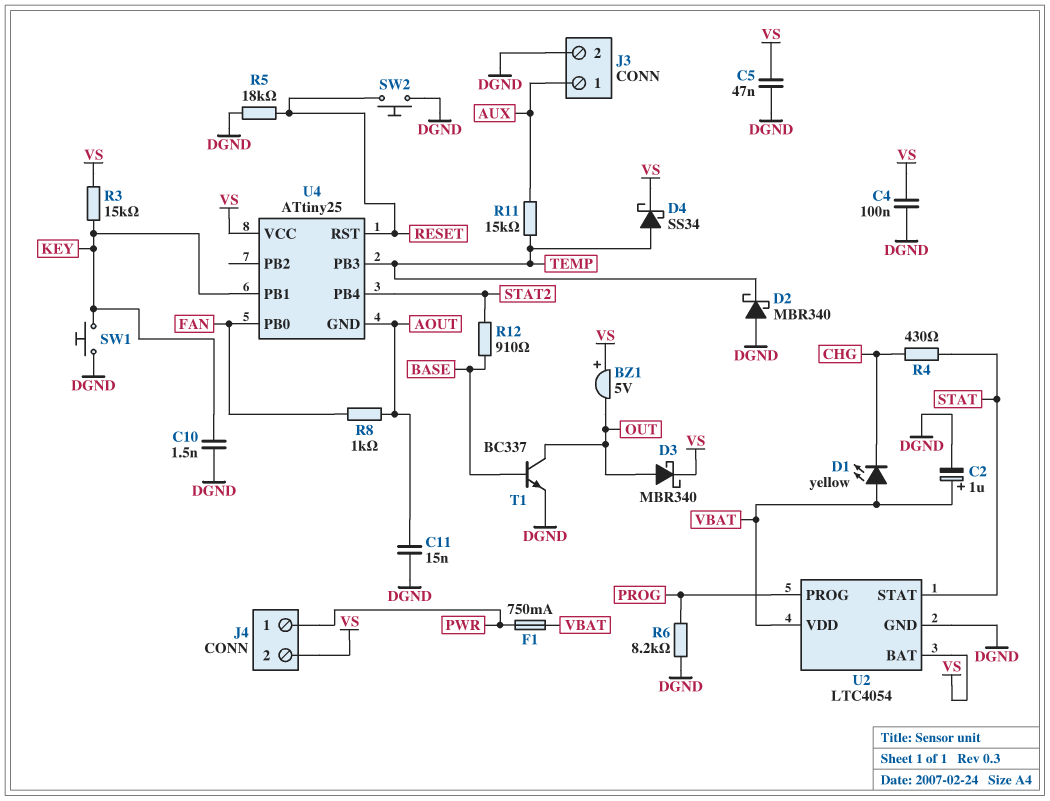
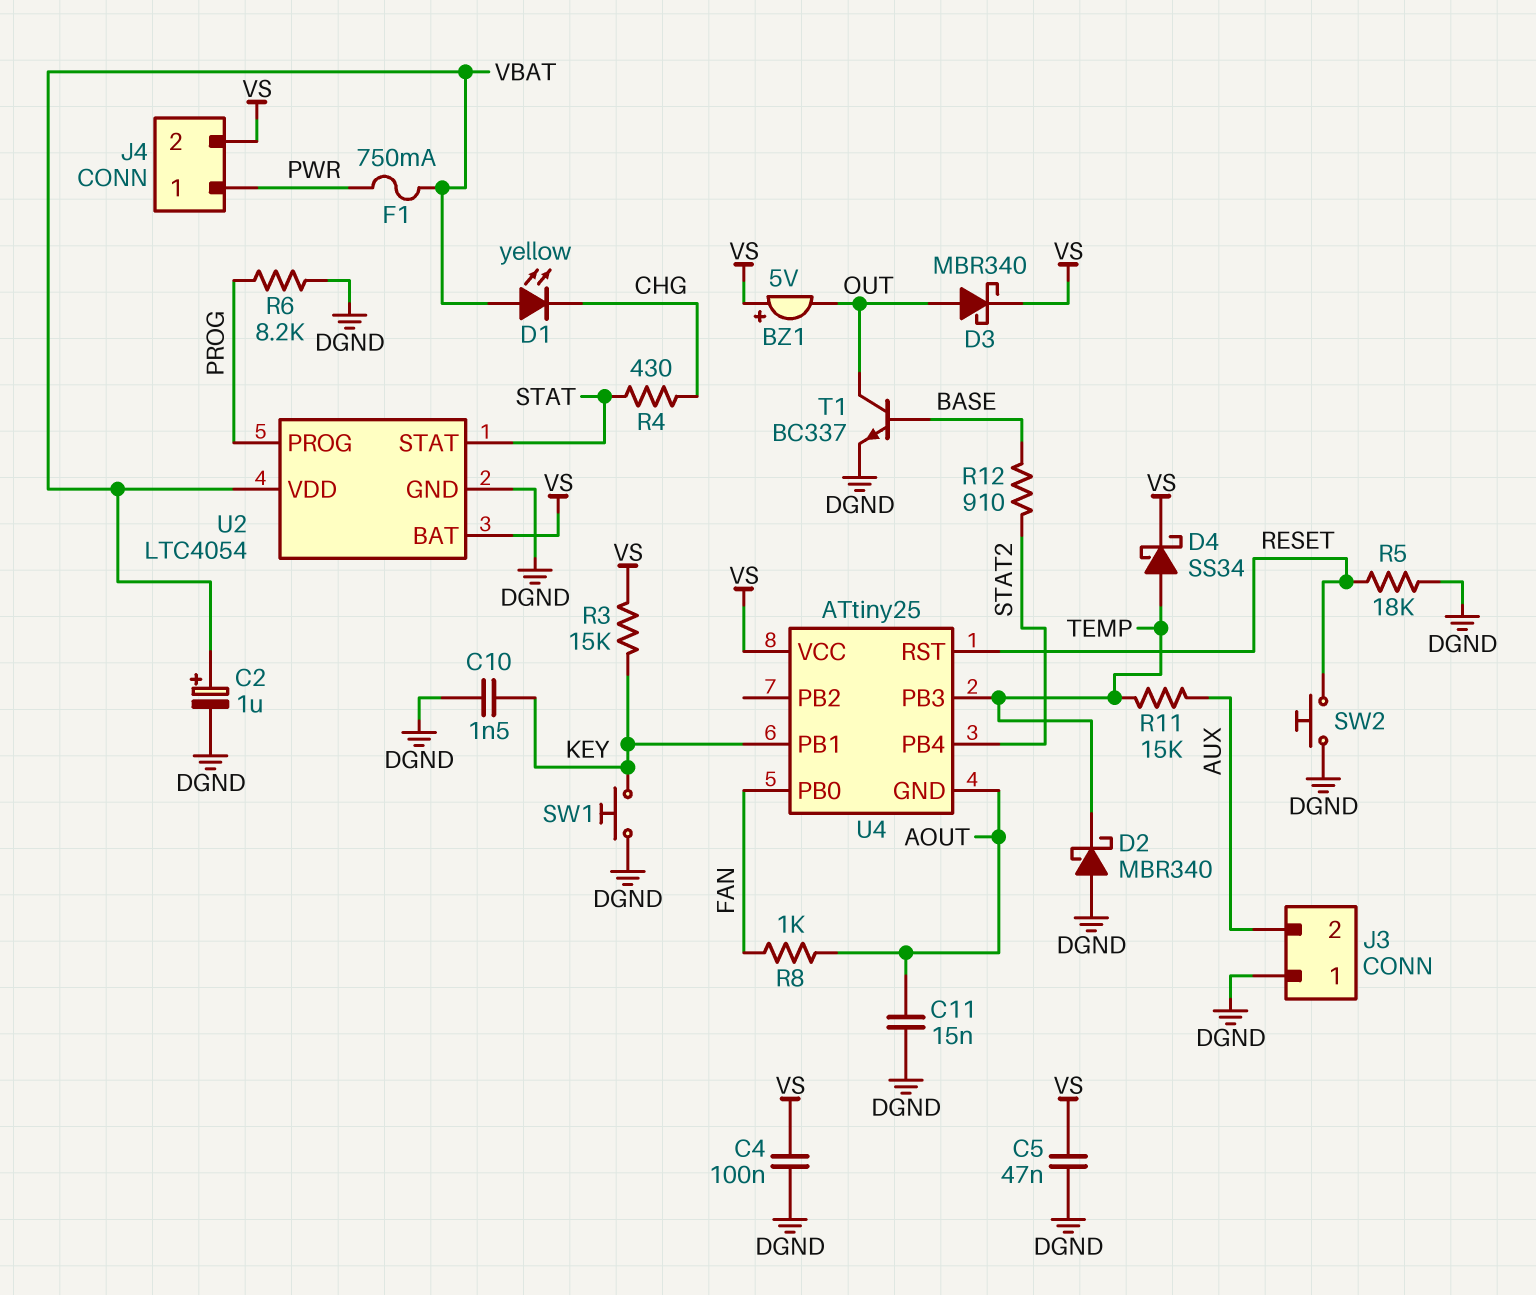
J3 pin 1: AUX -> DGND
J3 pin 2: DGND -> AUX

